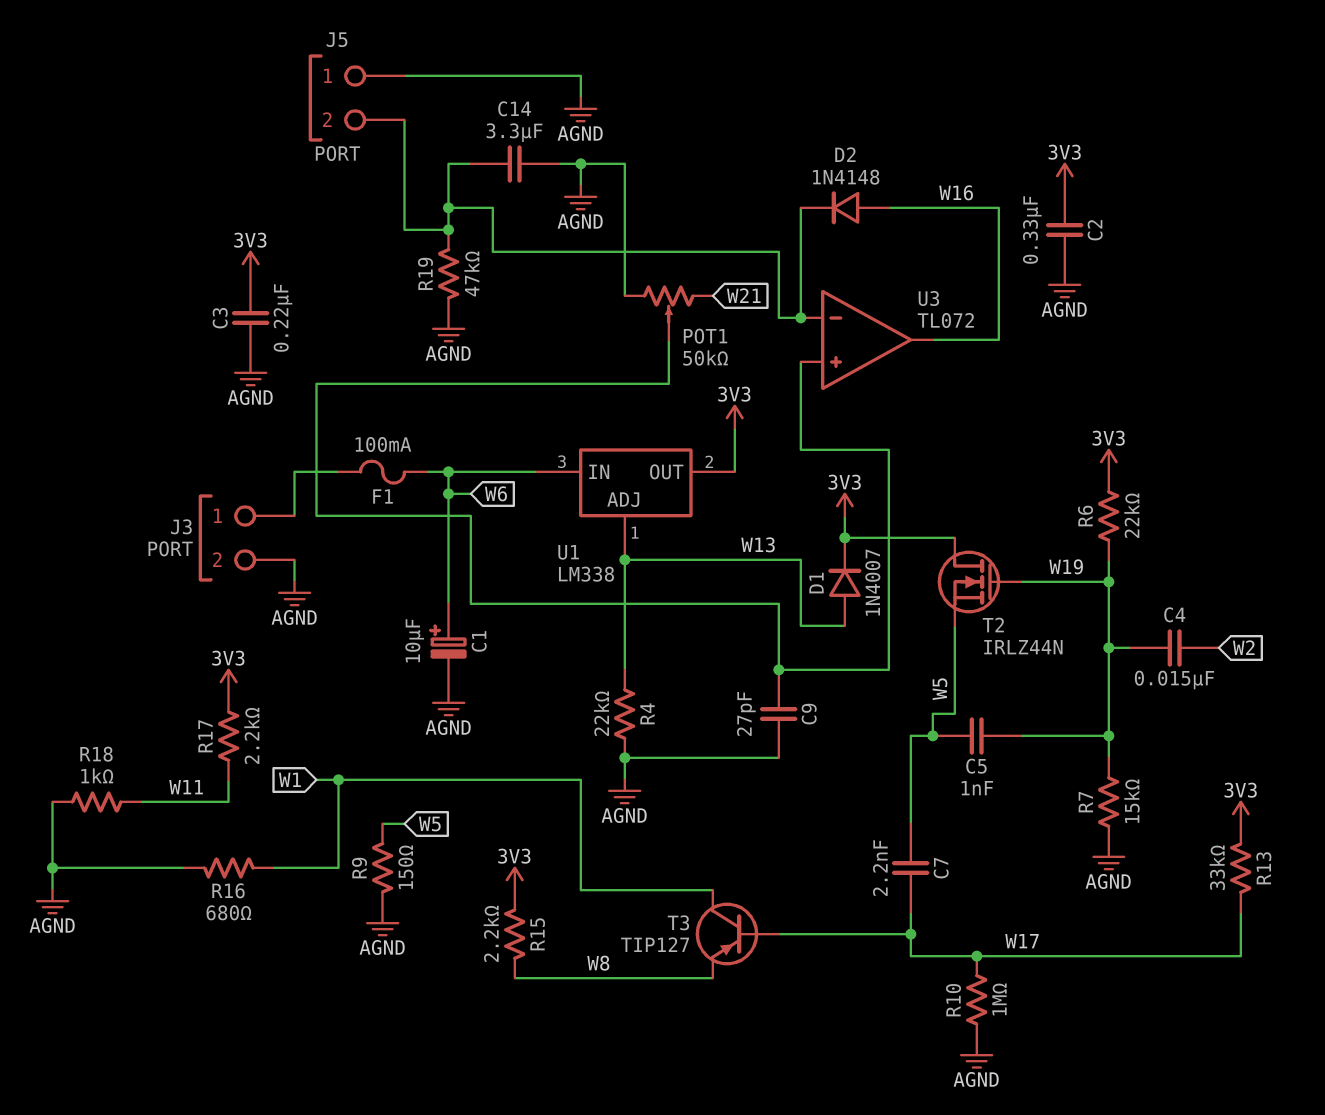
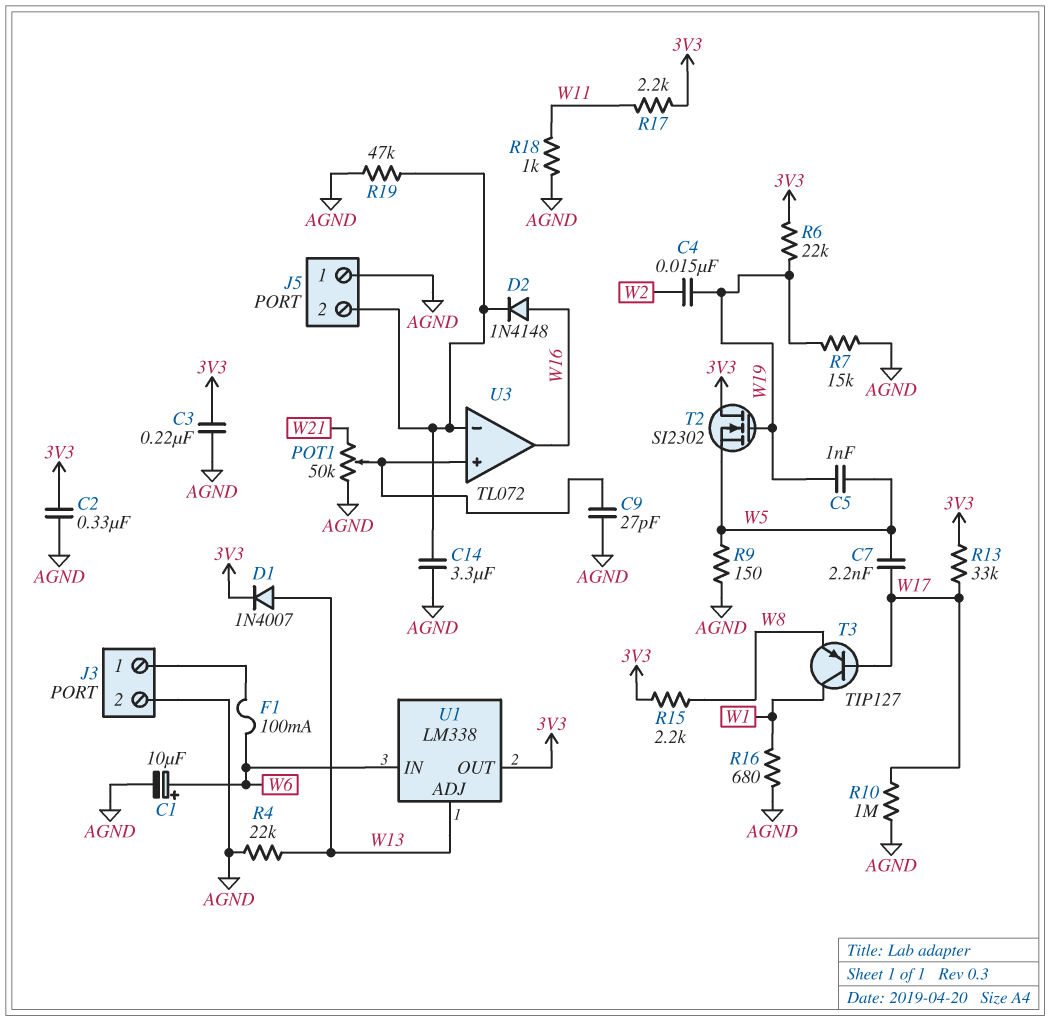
T2: NMOS IRLZ44N (G W19, D 3V3, S W5) -> NMOS SI2302 (G W19, D 3V3, S W5)

